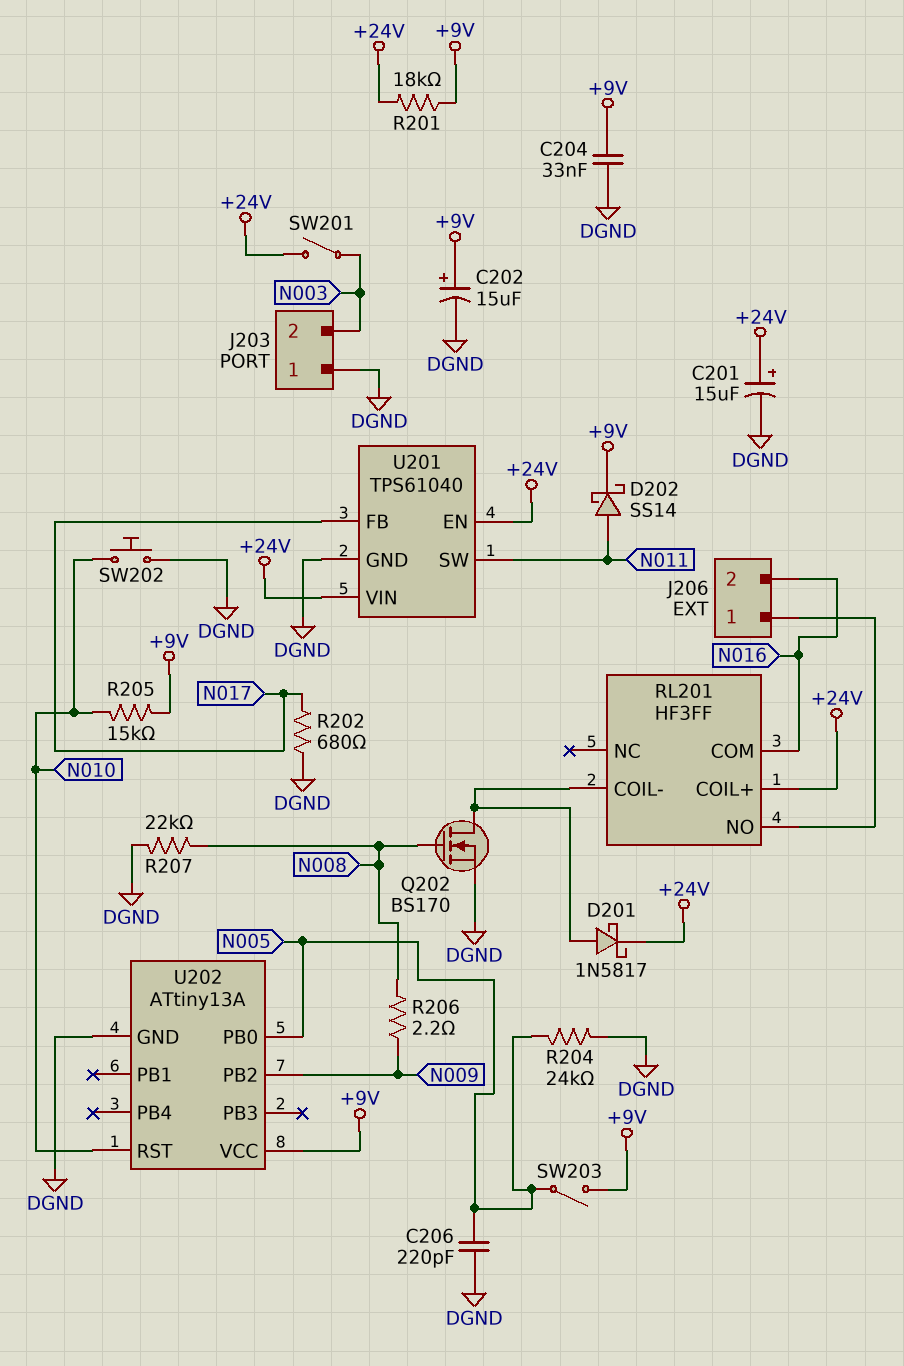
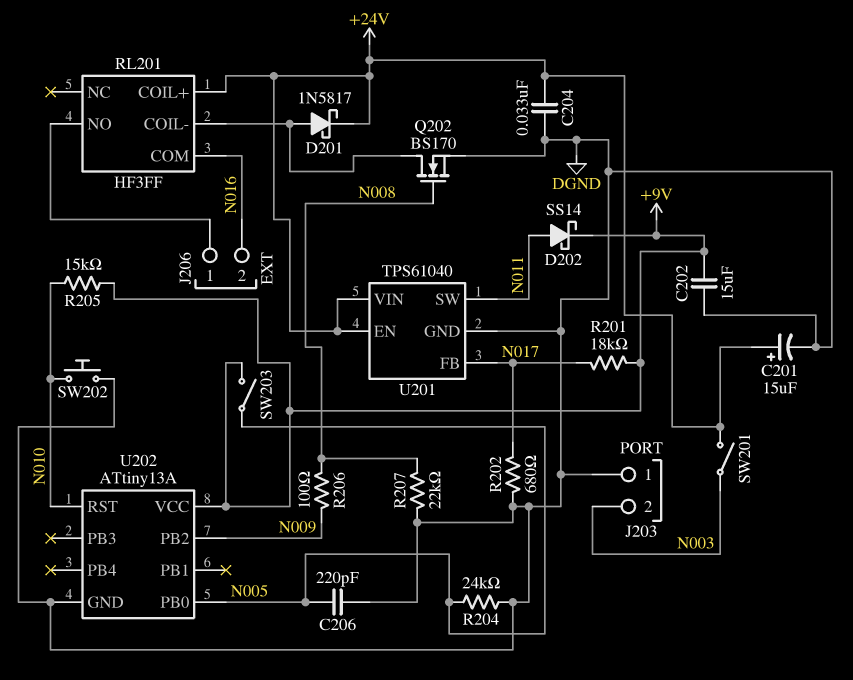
C202: 15uF (plus +9V, minus DGND) -> 15uF (+9V, DGND)
C204: 33nF (+9V, DGND) -> 33nF (+24V, DGND)
R201: 18k (+9V, +24V) -> 18k (+9V, N017)
R206: 2.2 (N008, N009) -> 100 (N008, N009)

